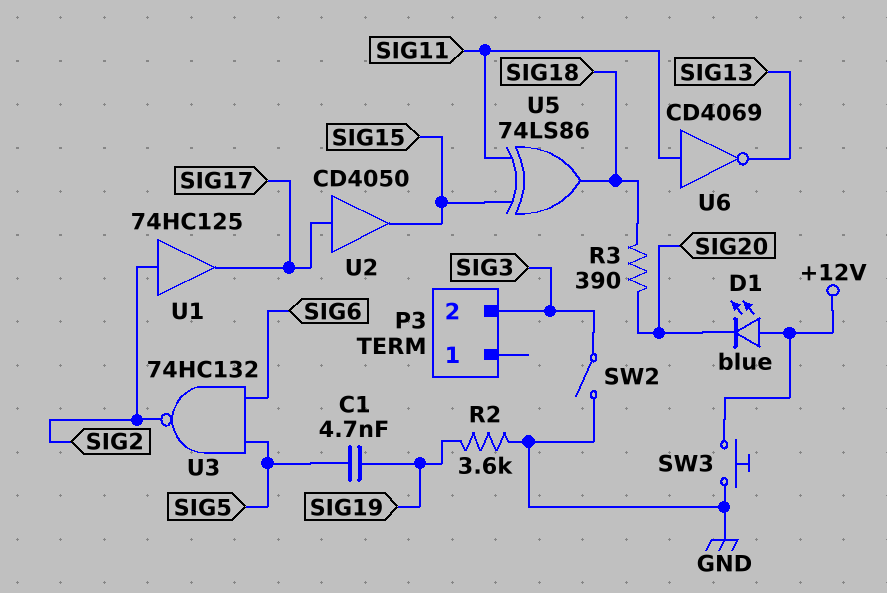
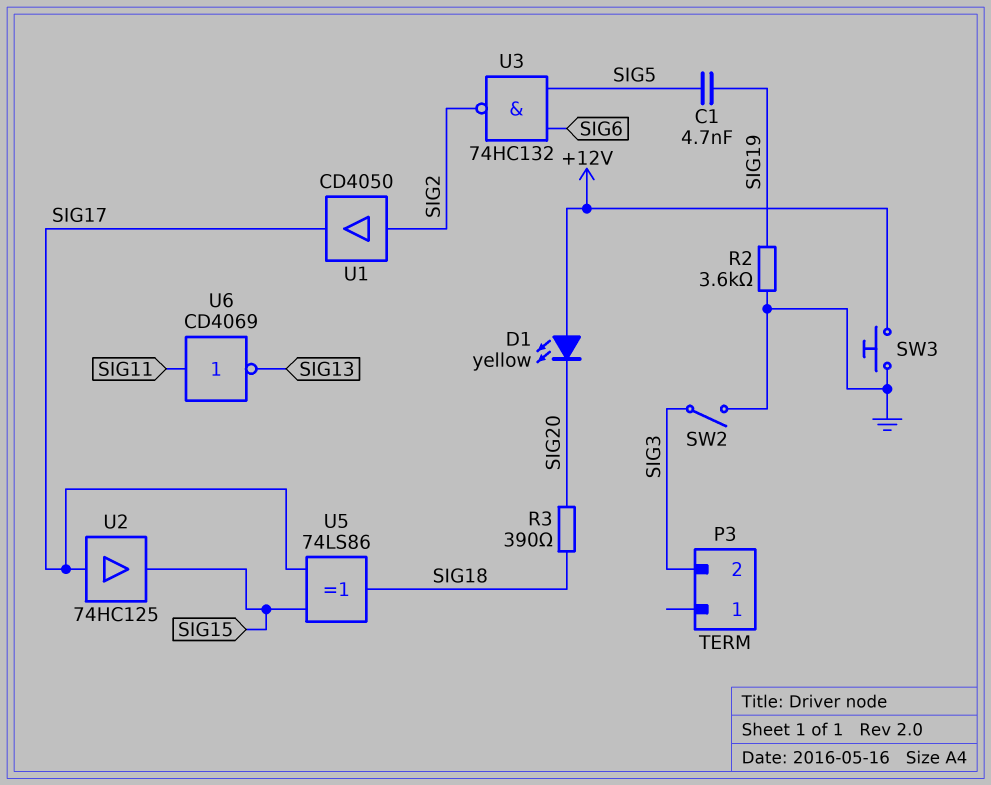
D1: LED blue (A +12V, K SIG20) -> LED yellow (A +12V, K SIG20)
U1: buffer 74HC125 (in SIG2, out SIG17) -> buffer CD4050 (in SIG2, out SIG17)
U2: buffer CD4050 (in SIG17, out SIG15) -> buffer 74HC125 (in SIG17, out SIG15)
U5: XOR 74LS86 (in SIG11, in SIG15, out SIG18) -> XOR 74LS86 (in SIG15, in SIG17, out SIG18)

